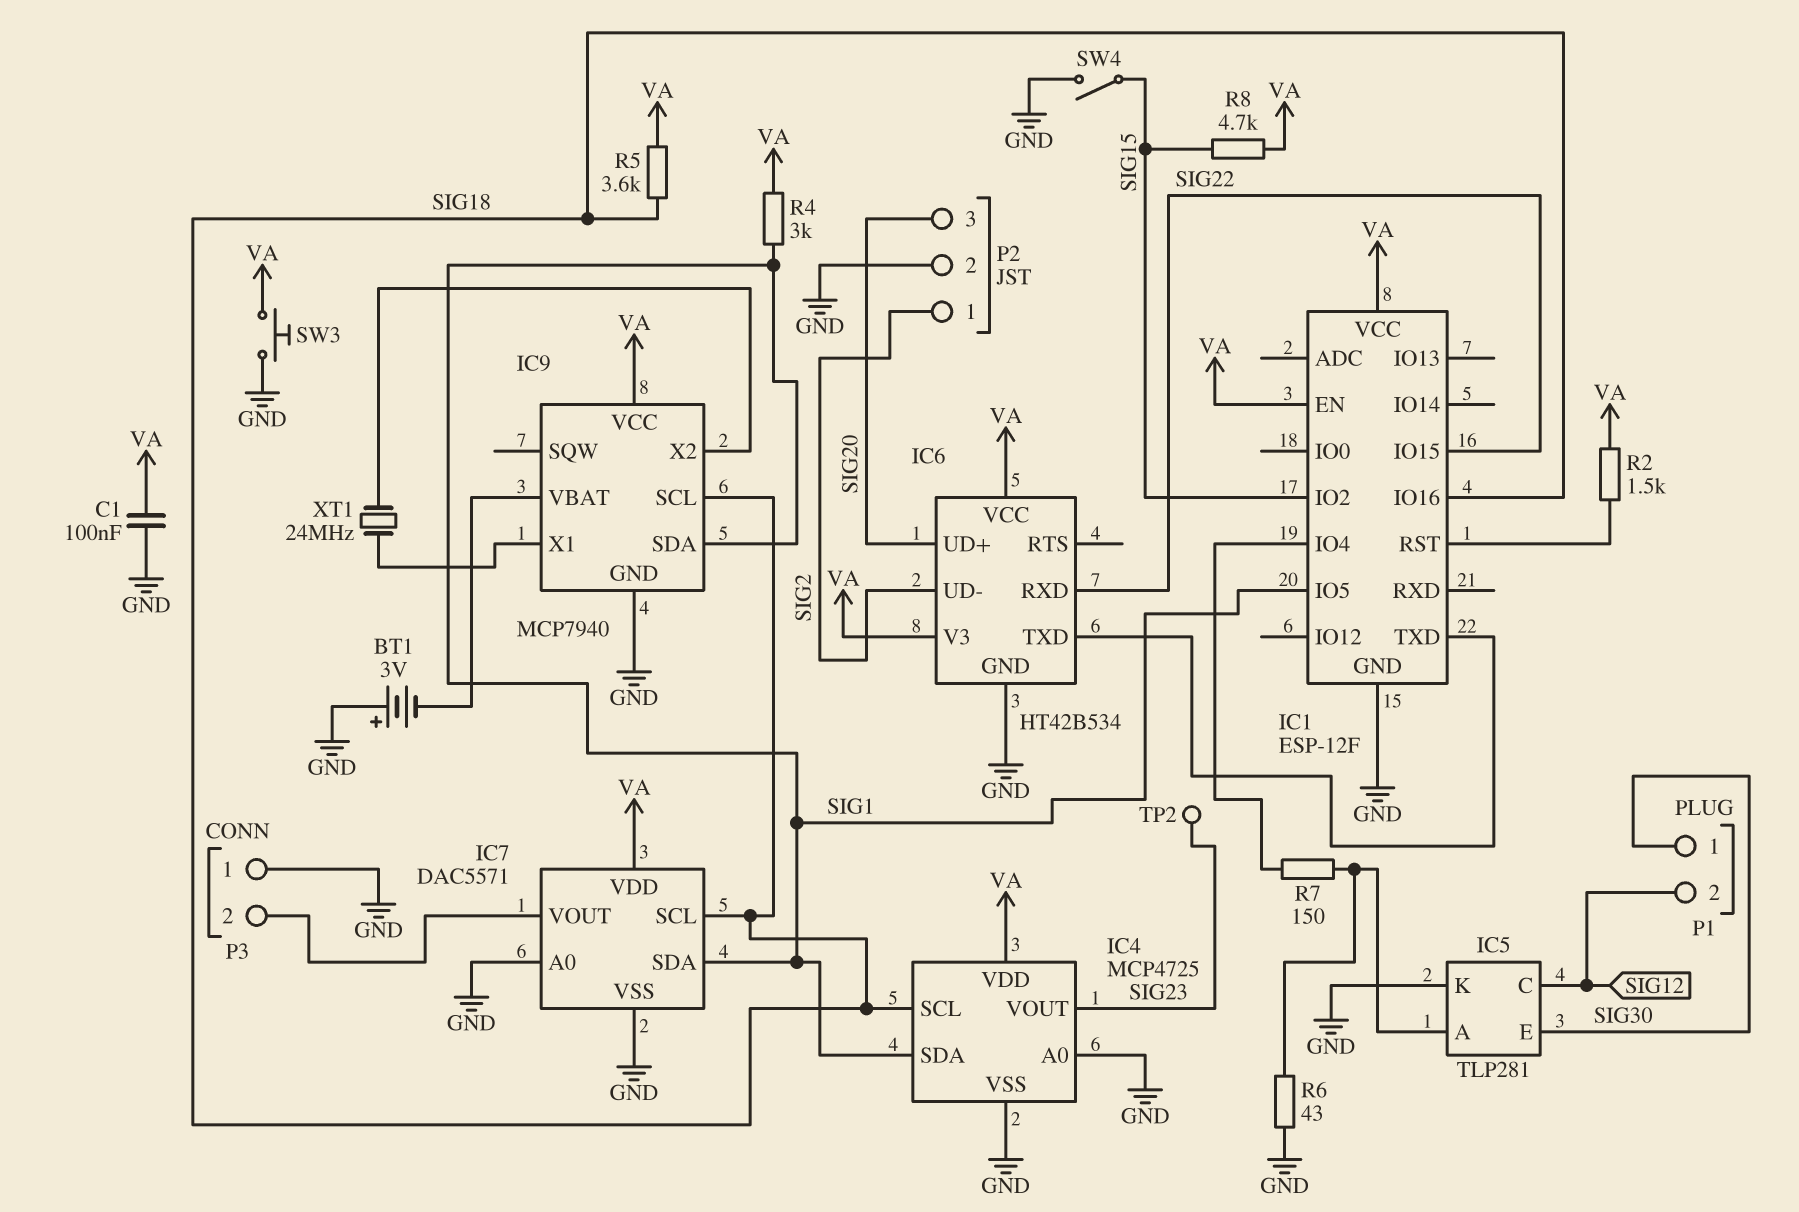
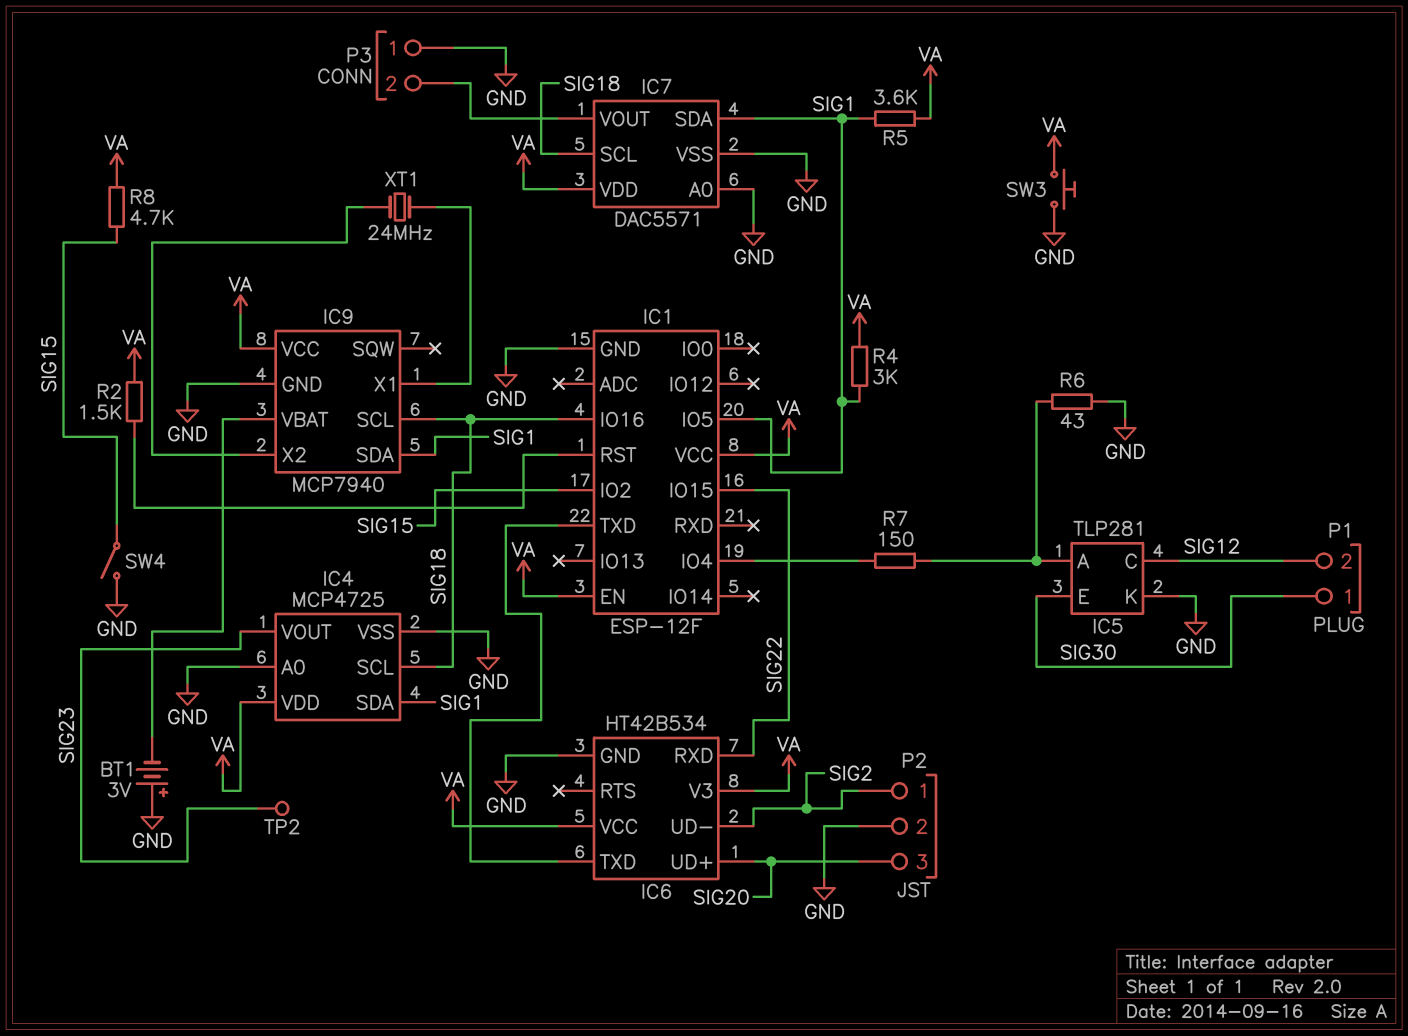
C1: 100nF (GND, VA) -> none
R5: 3.6k (SIG18, VA) -> 3.6k (SIG1, VA)

